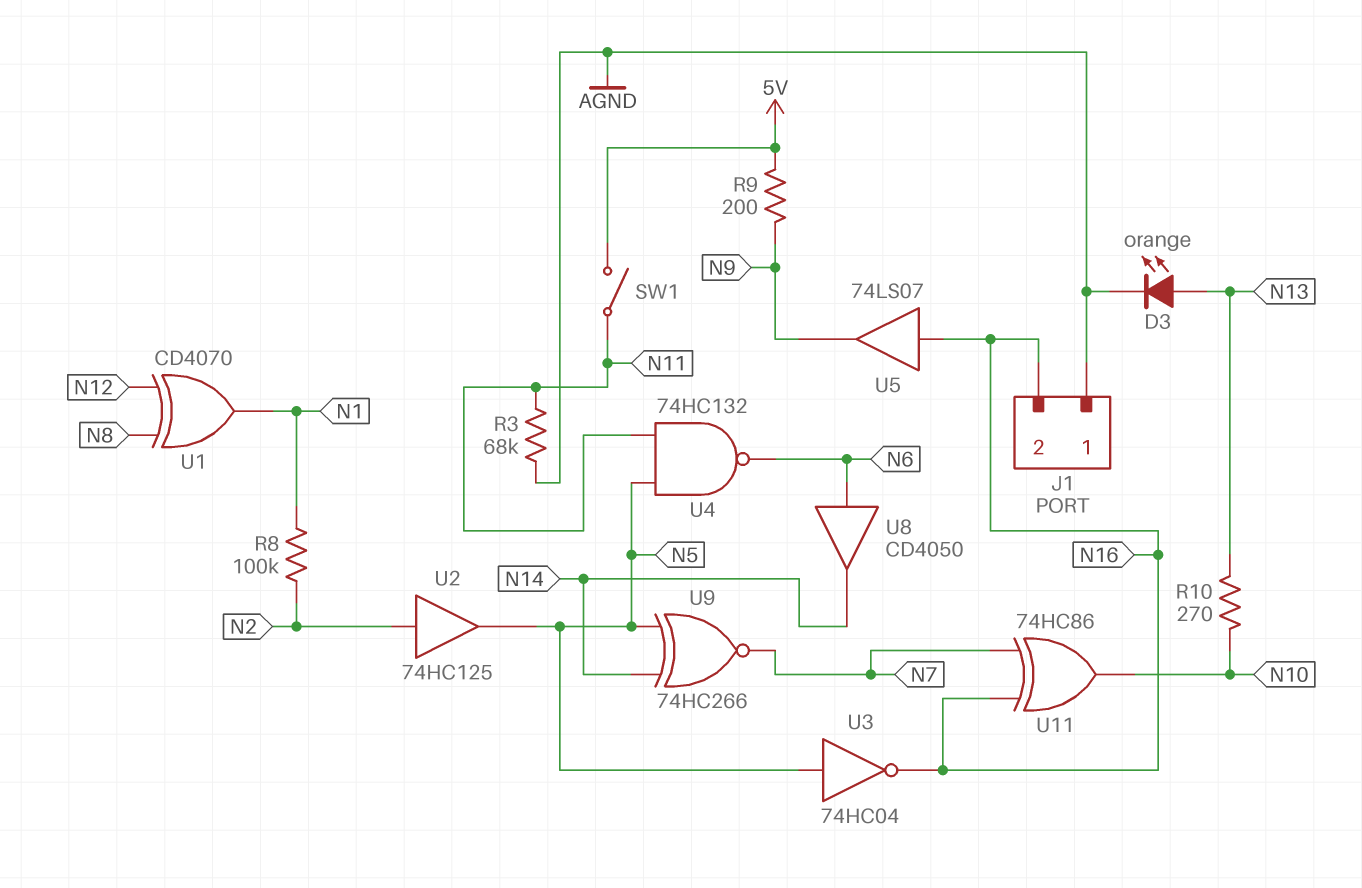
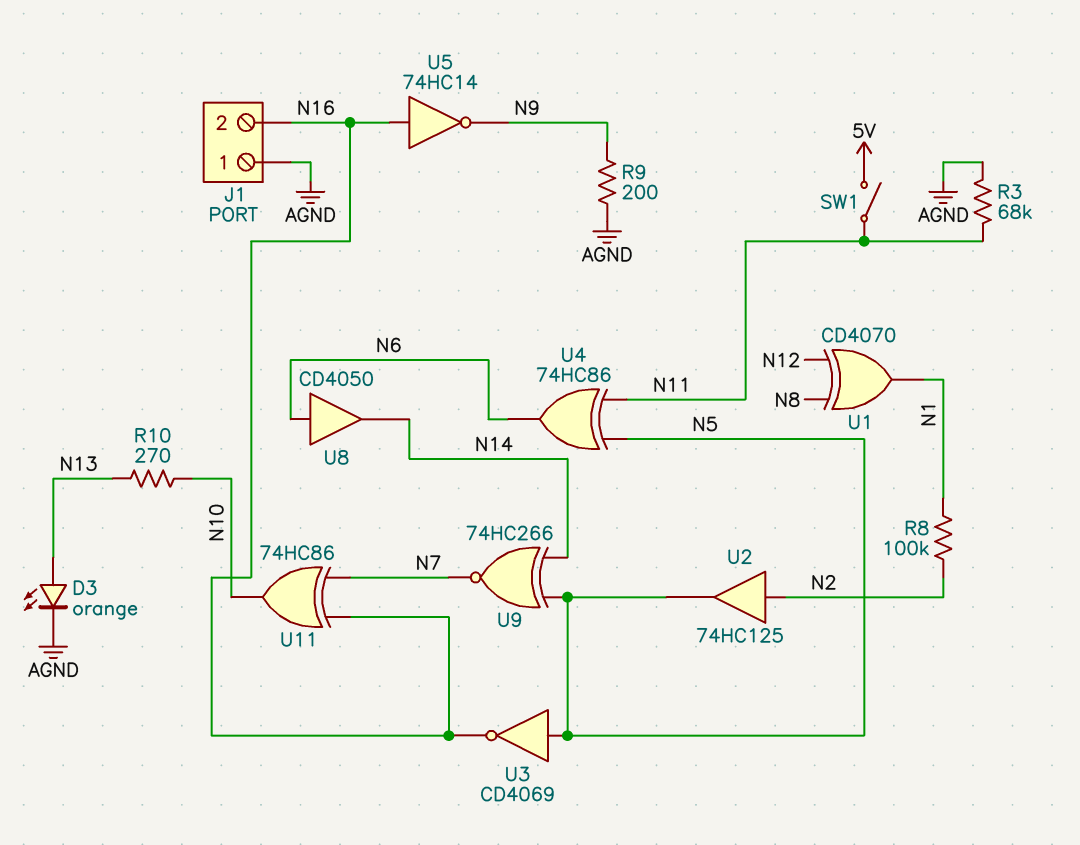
R9: 200 (5V, N9) -> 200 (AGND, N9)
U3: NOT 74HC04 (in N5, out N16) -> NOT CD4069 (in N5, out N16)
U4: NAND 74HC132 (in N5, in N11, out N6) -> XOR 74HC86 (in N5, in N11, out N6)
U5: buffer 74LS07 (in N16, out N9) -> NOT 74HC14 (in N16, out N9)

